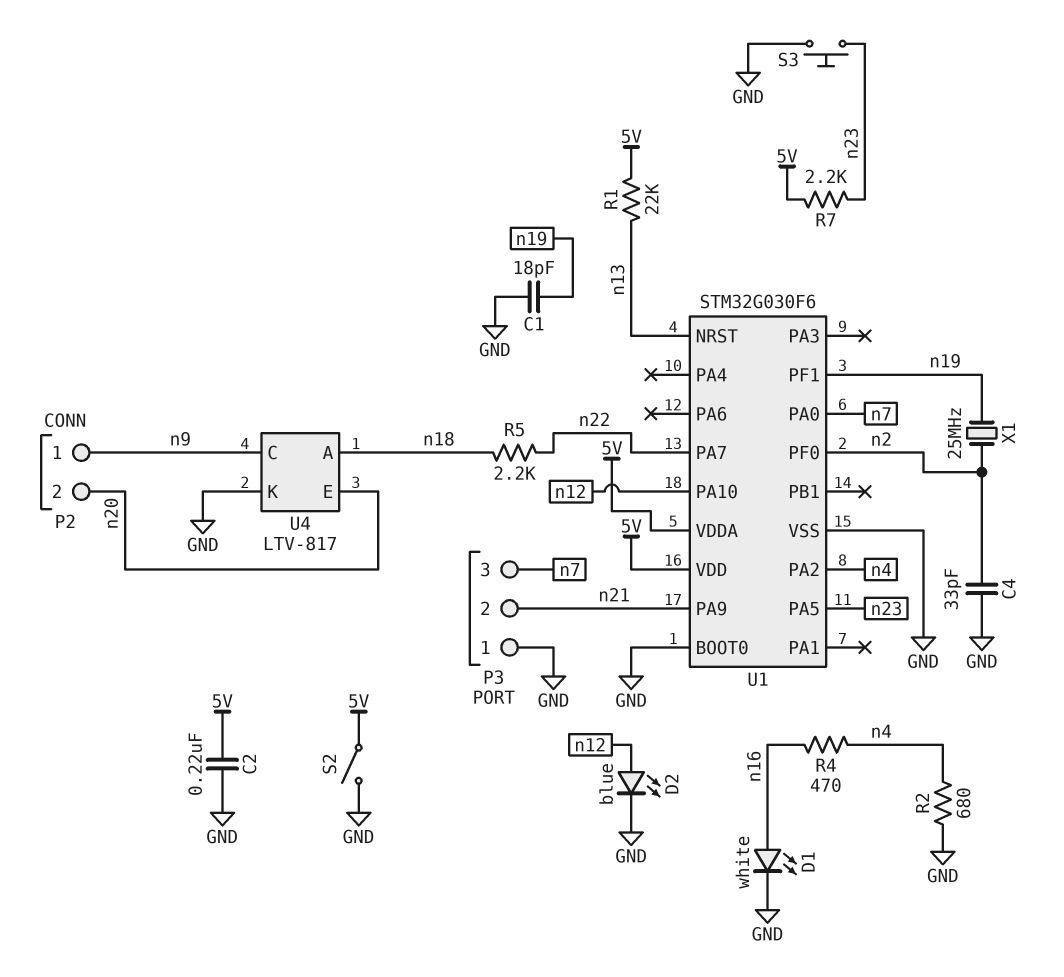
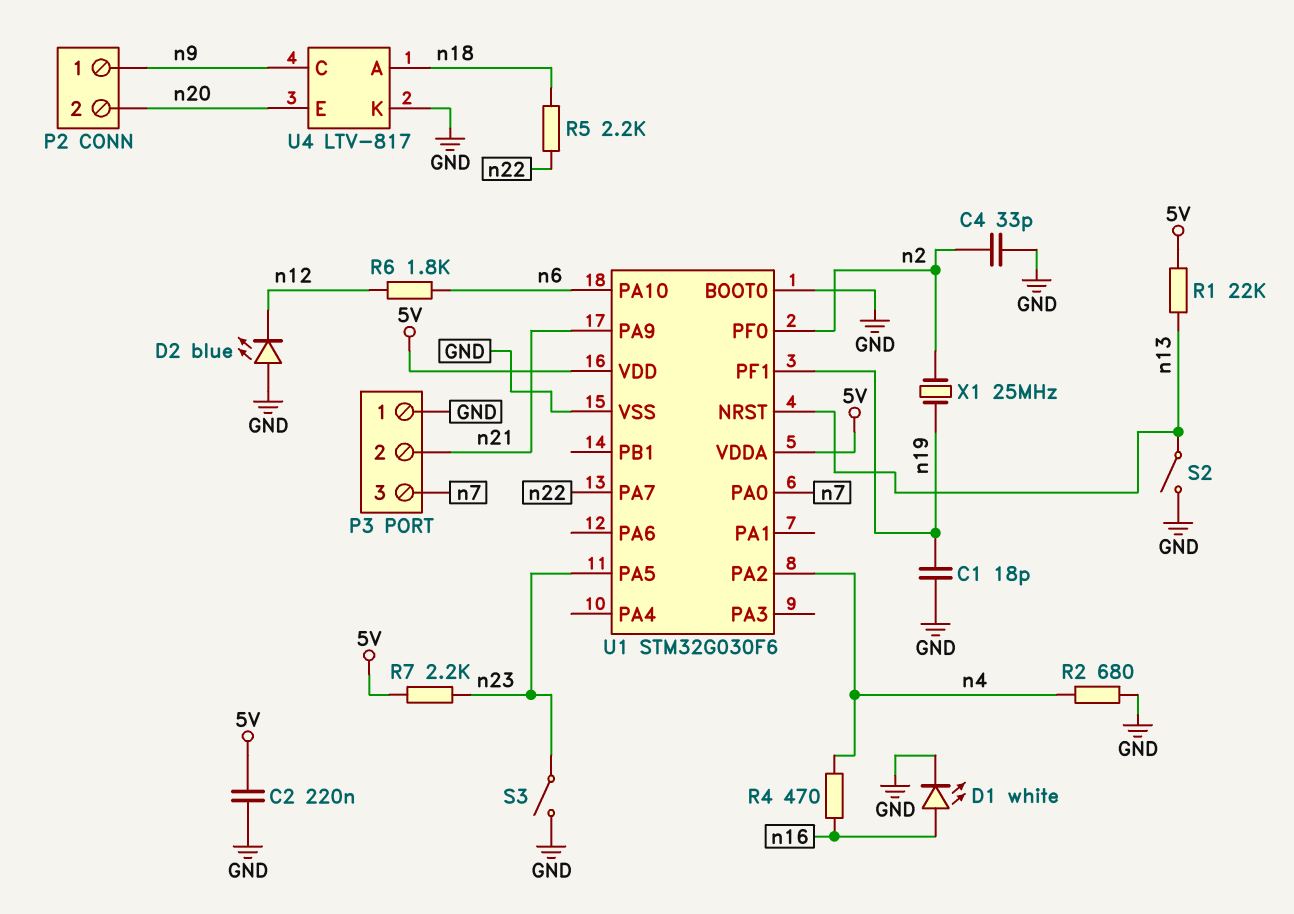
D2: LED blue (A n12, K GND) -> LED blue (A GND, K n12)
R6: none -> 1.8k (n6, n12)
S2: switch (5V, GND) -> switch (GND, n13)
S3: button (GND, n23) -> switch (GND, n23)
U1 pin PA10: n12 -> n6

